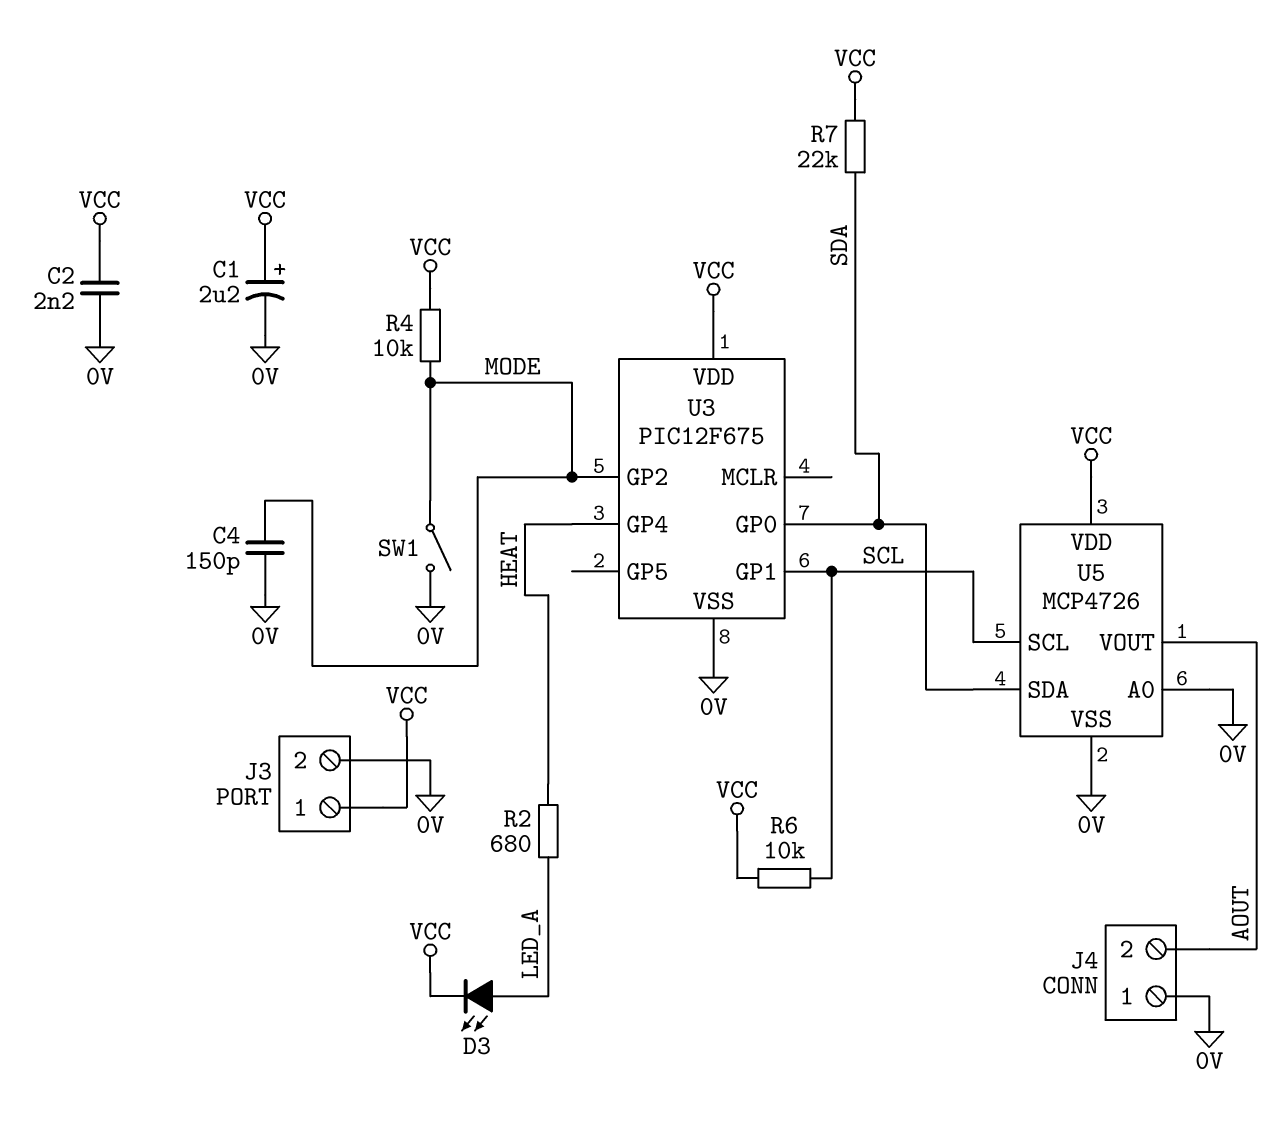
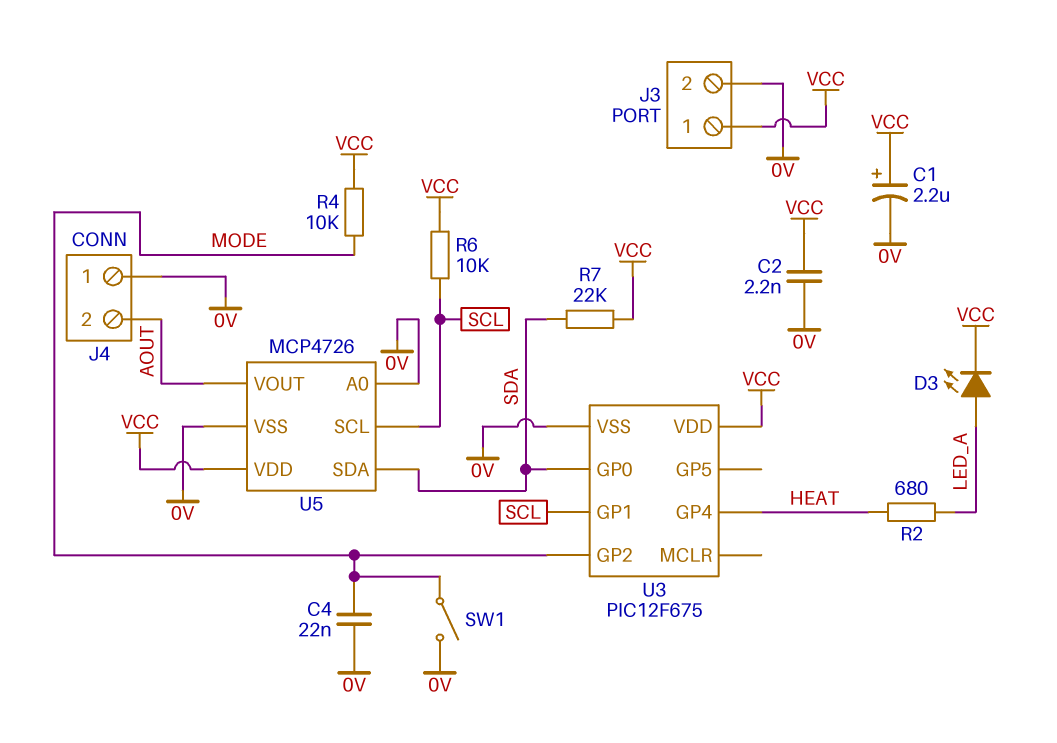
C4: 150pF (0V, MODE) -> 22nF (0V, MODE)

